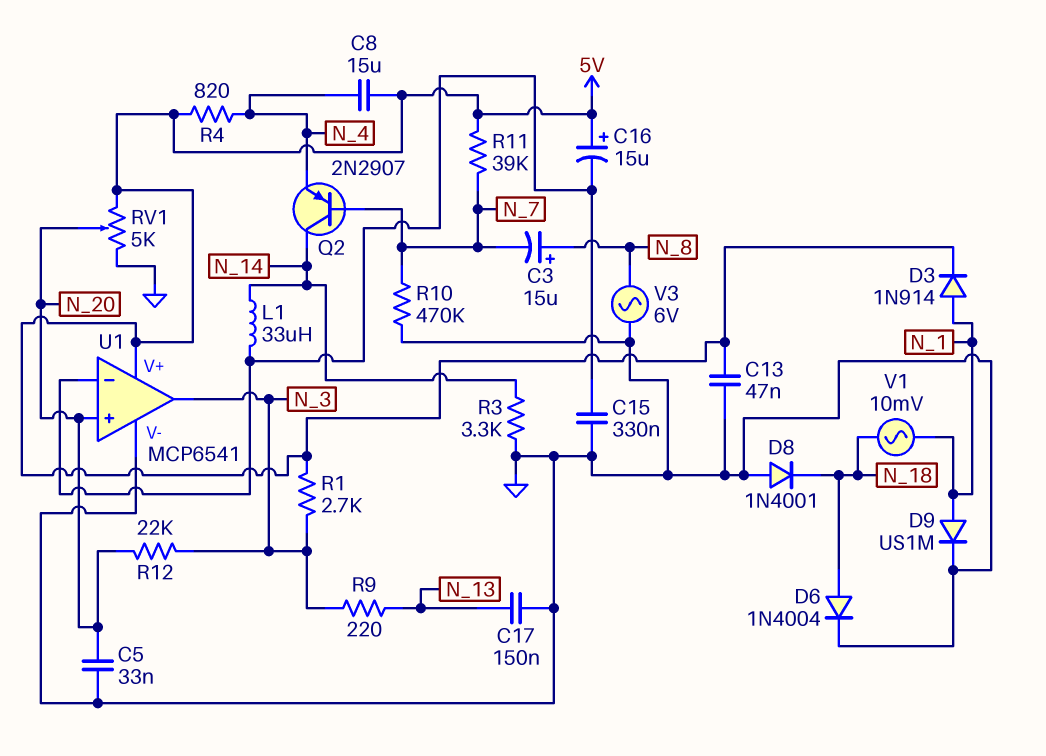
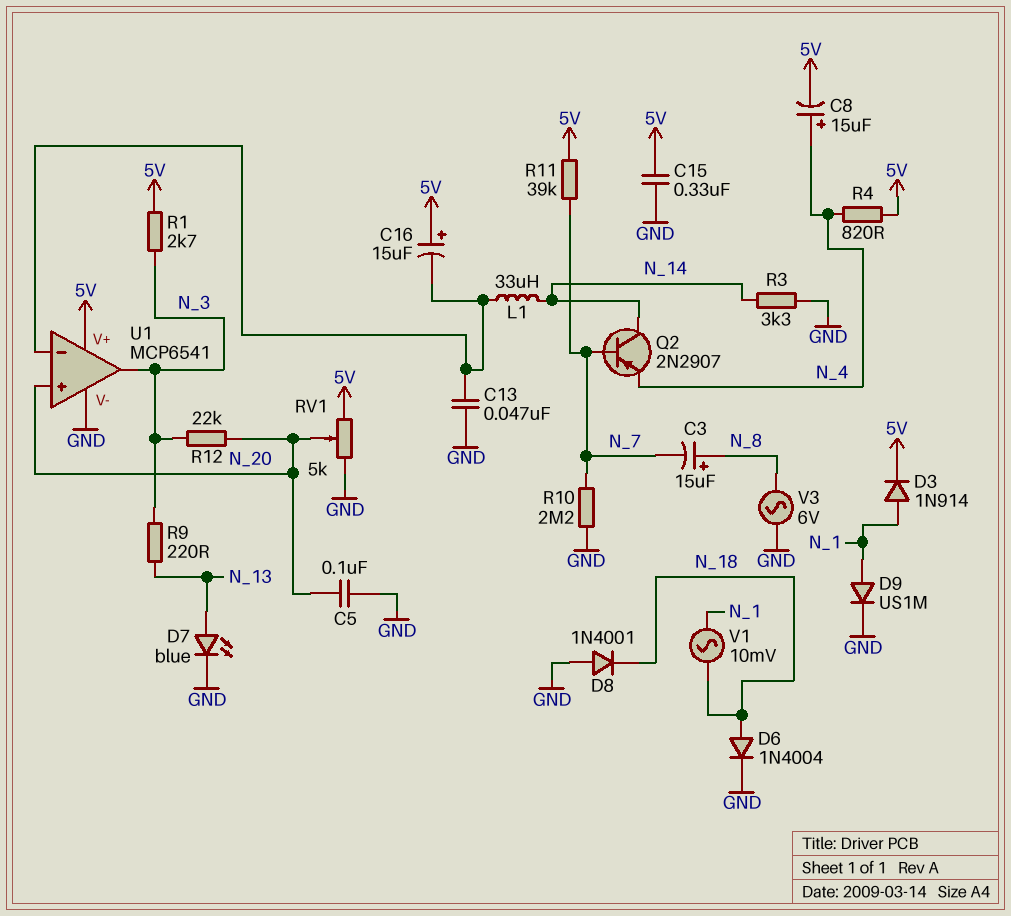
C5: 33nF (GND, N_20) -> 100nF (GND, N_20)
C8: 15uF (5V, N_4) -> 15uF (plus N_4, minus 5V)
C13: 47nF (5V, GND) -> 47nF (GND, U1/in-)
C15: 330nF (GND, U1/in-) -> 330nF (5V, GND)
C17: 150nF (GND, N_13) -> none
D7: none -> LED blue (A N_13, K GND)
R10: 470k (GND, N_7) -> 2.2M (GND, N_7)

